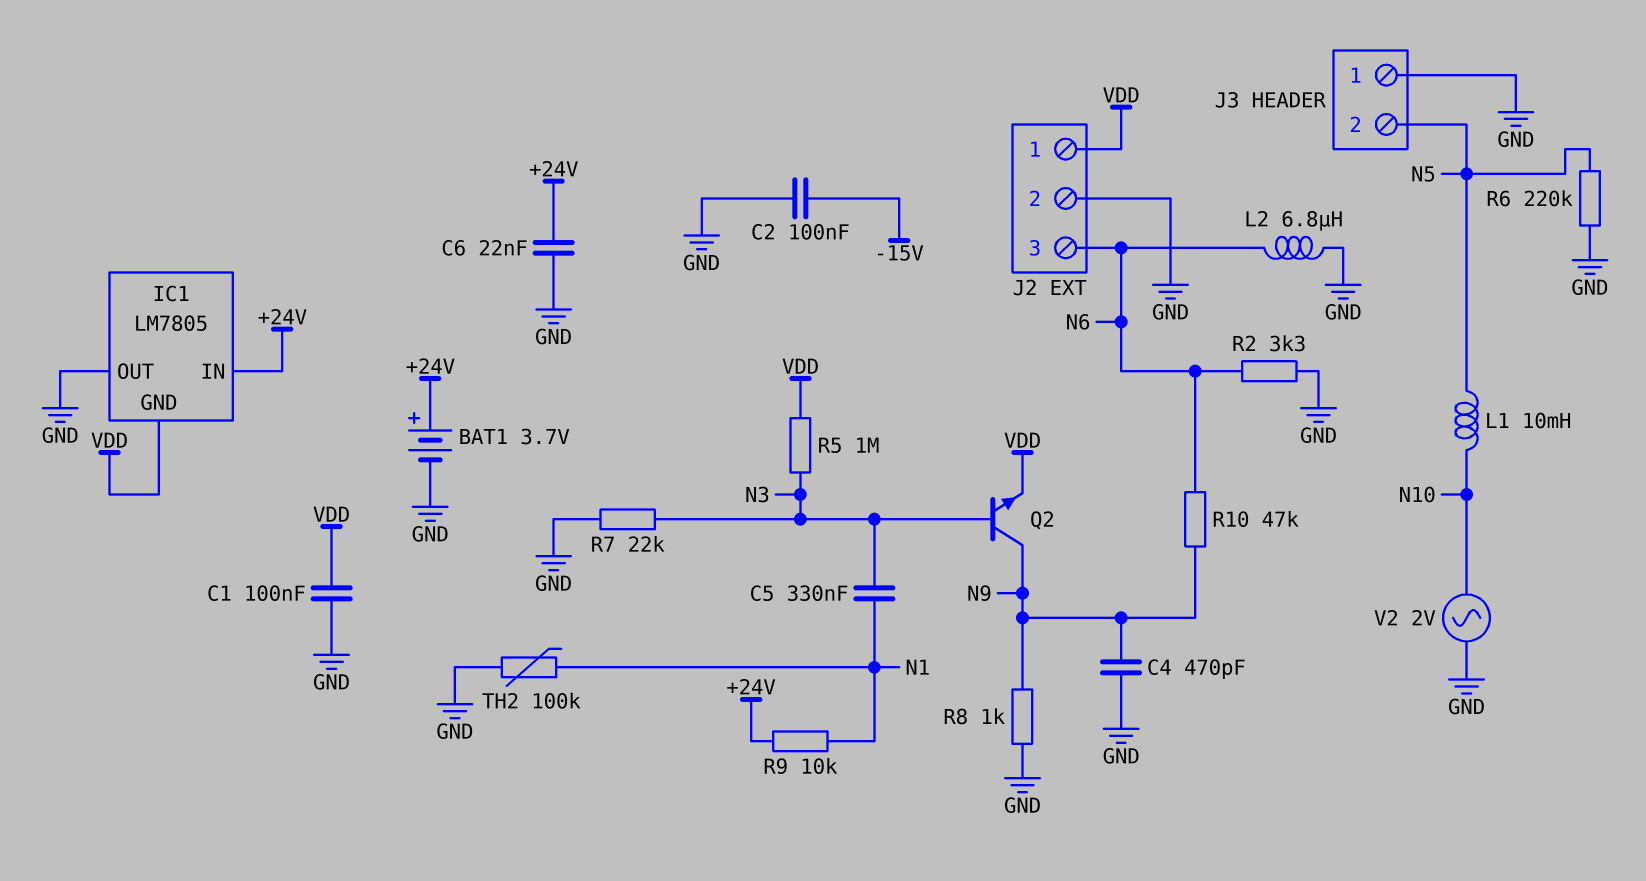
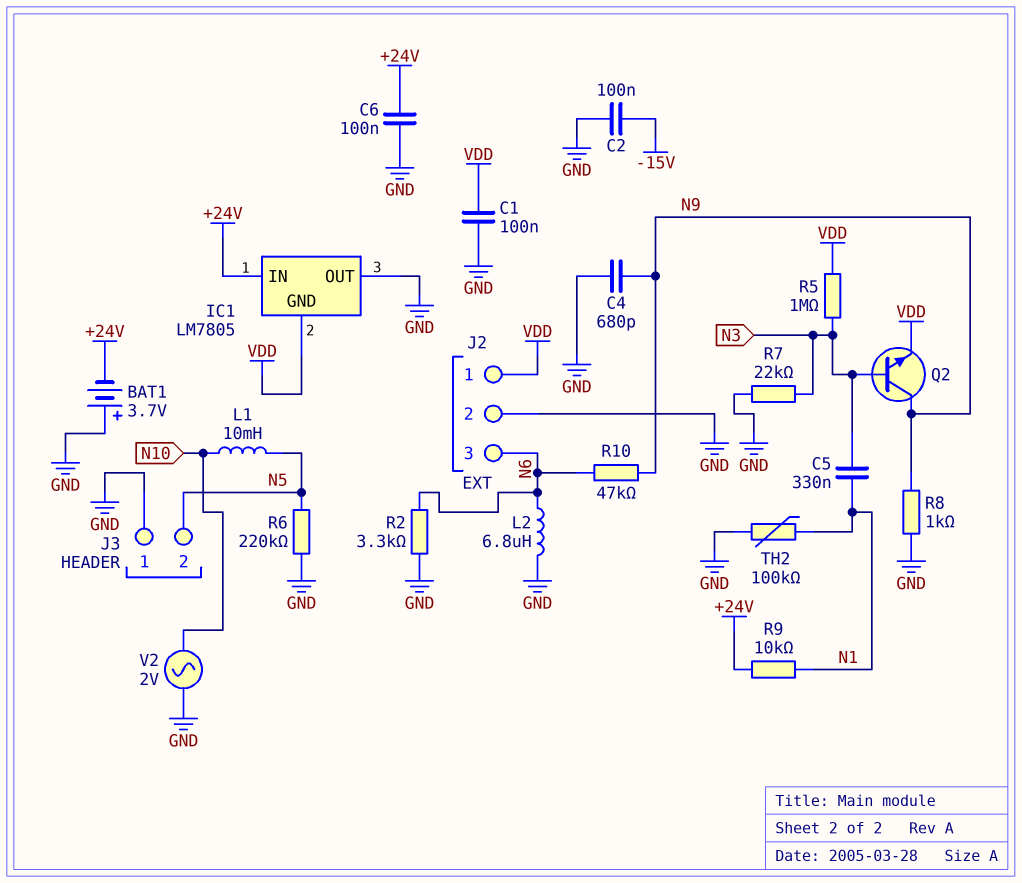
BAT1: 3.7V (plus +24V, minus GND) -> 3.7V (plus GND, minus +24V)
C4: 470pF (GND, N9) -> 680pF (GND, N9)
C6: 22nF (+24V, GND) -> 100nF (+24V, GND)

